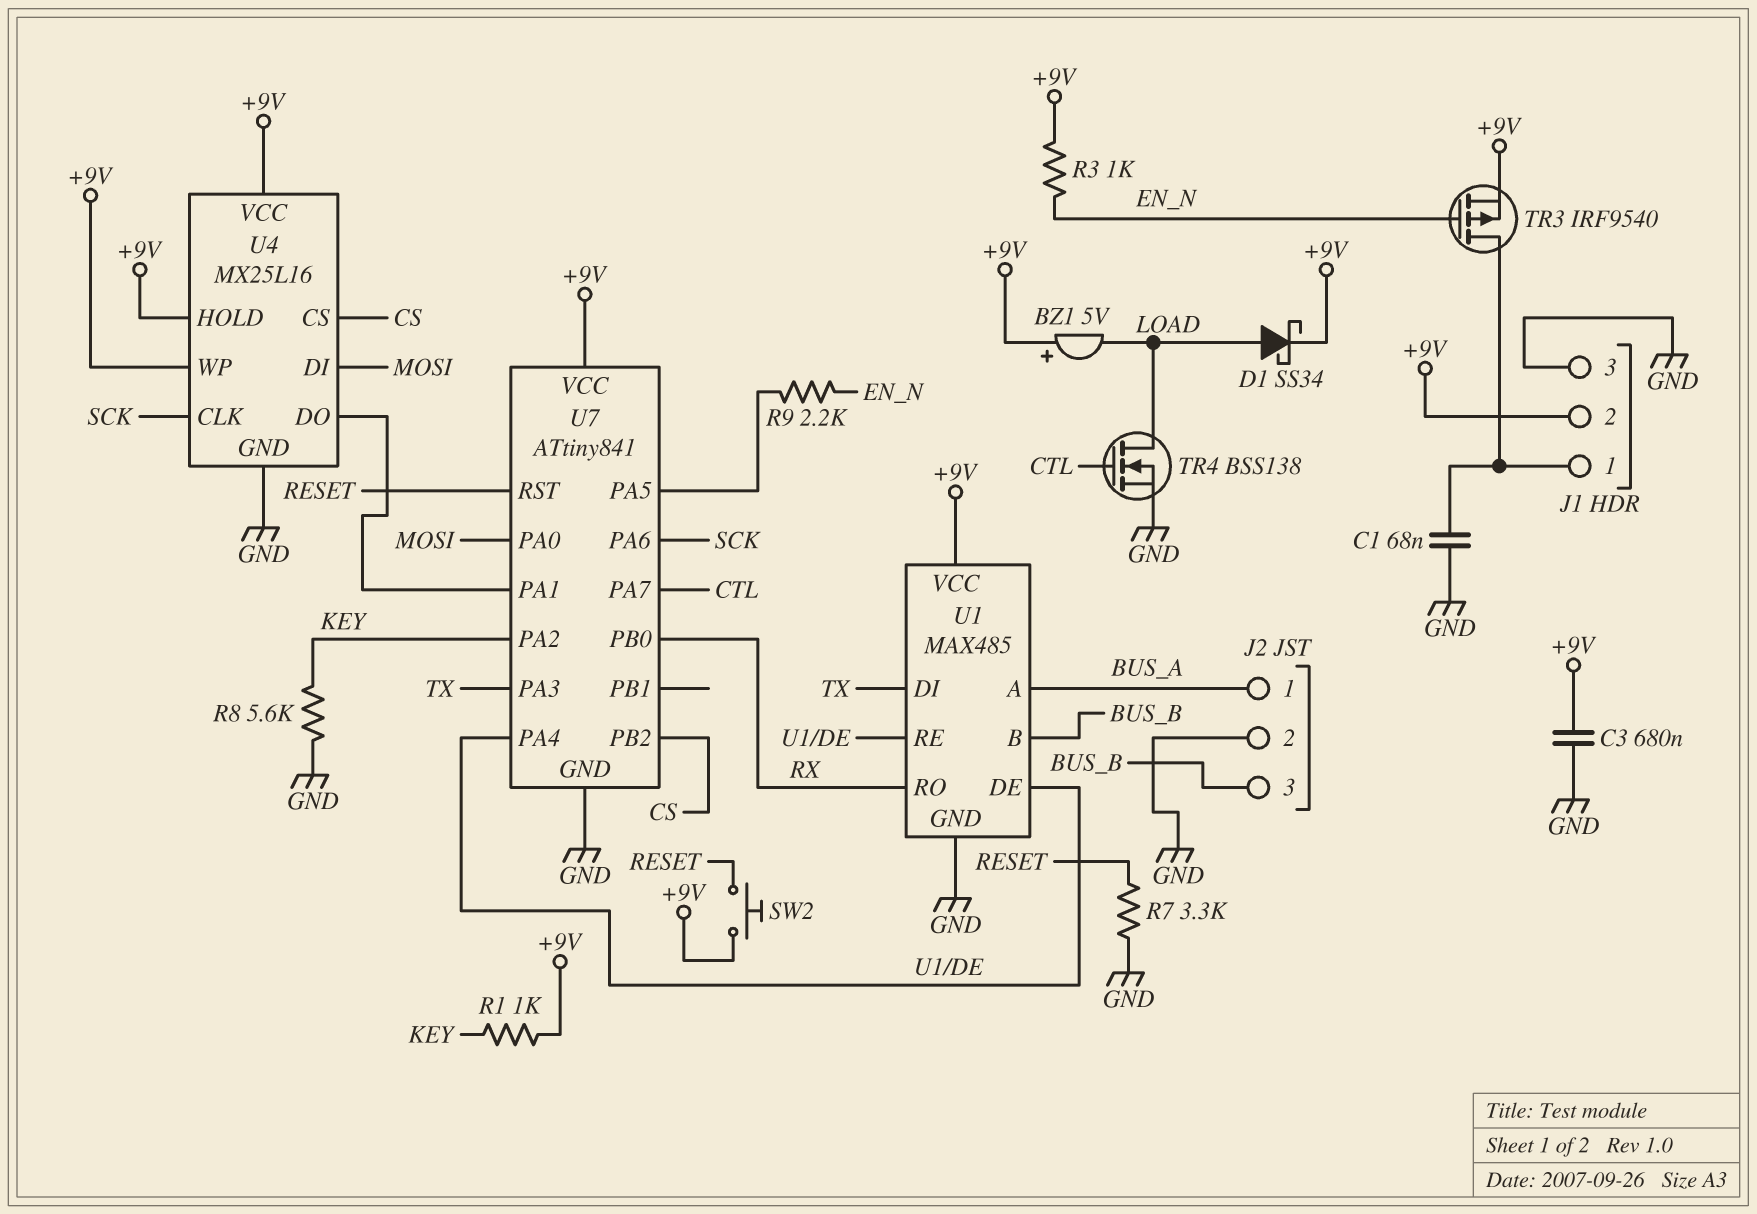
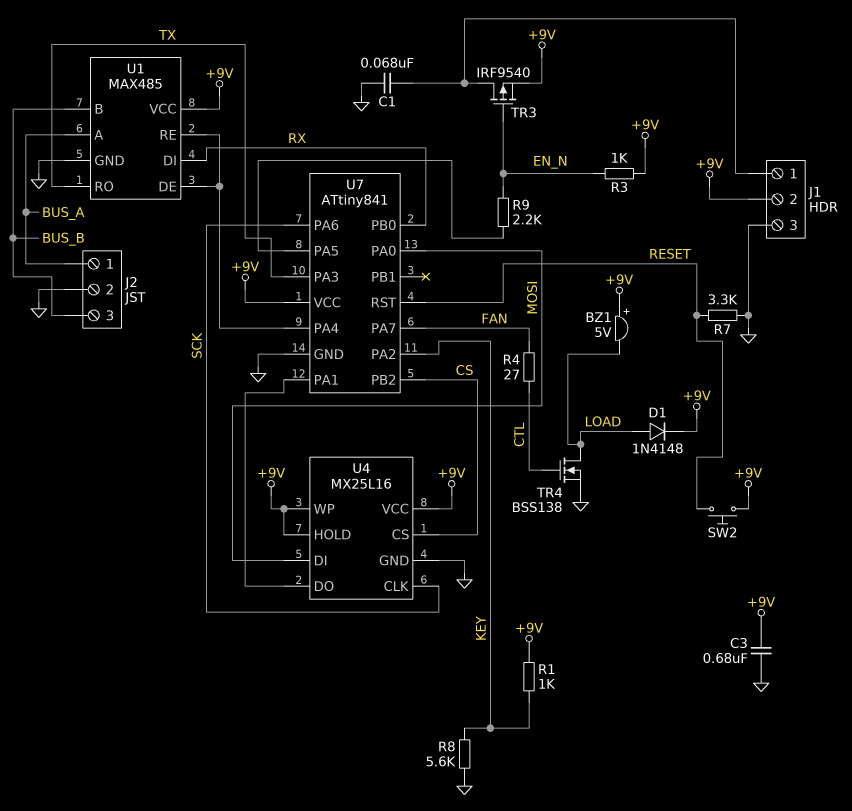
D1: schottky SS34 (A LOAD, K +9V) -> diode 1N4148 (A LOAD, K +9V)
R4: none -> 27 (CTL, FAN)
U1 pin DI: TX -> RX
U1 pin RO: RX -> TX
U7 pin PA7: CTL -> FAN

